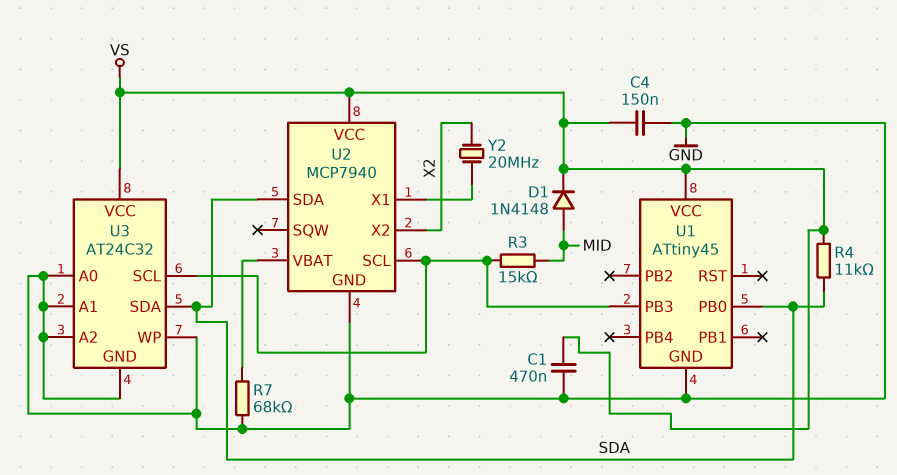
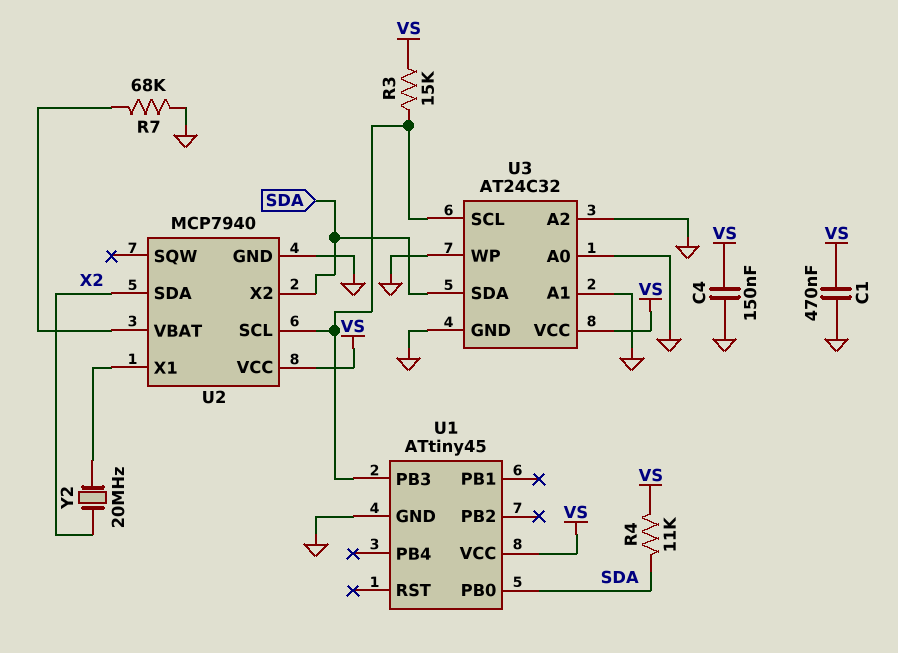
D1: diode 1N4148 (A MID, K VS) -> none
R3: 15k (MID, U1/PB3) -> 15k (U1/PB3, VS)
U2 pin SDA: SDA -> X2
U2 pin X2: X2 -> SDA

